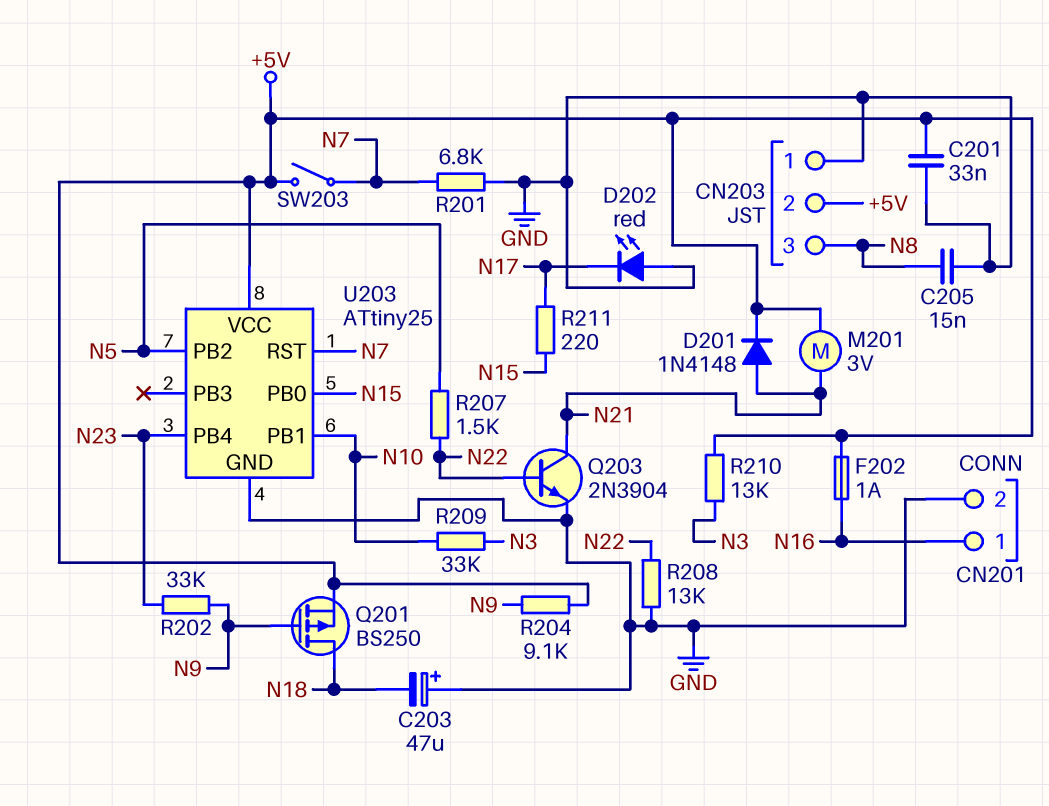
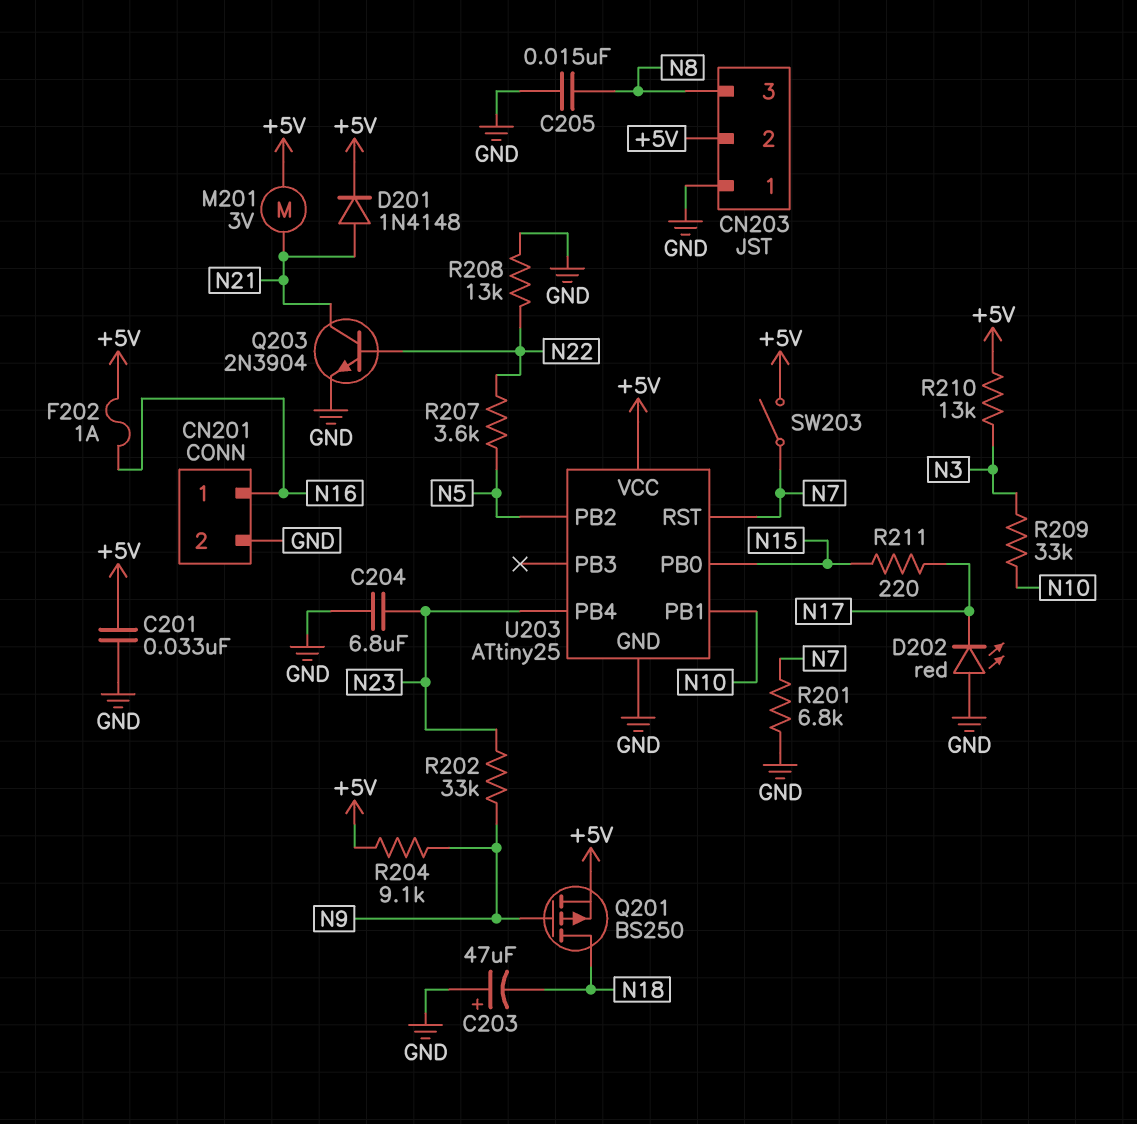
C204: none -> 6.8uF (GND, N23)
R207: 1.5k (N5, N22) -> 3.6k (N5, N22)

